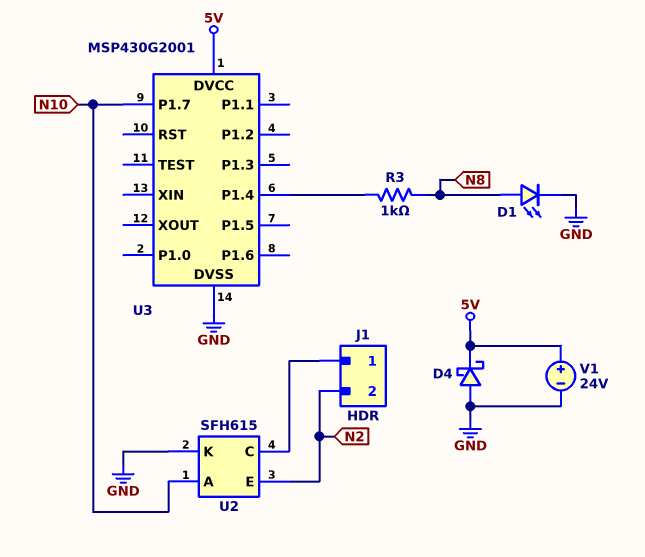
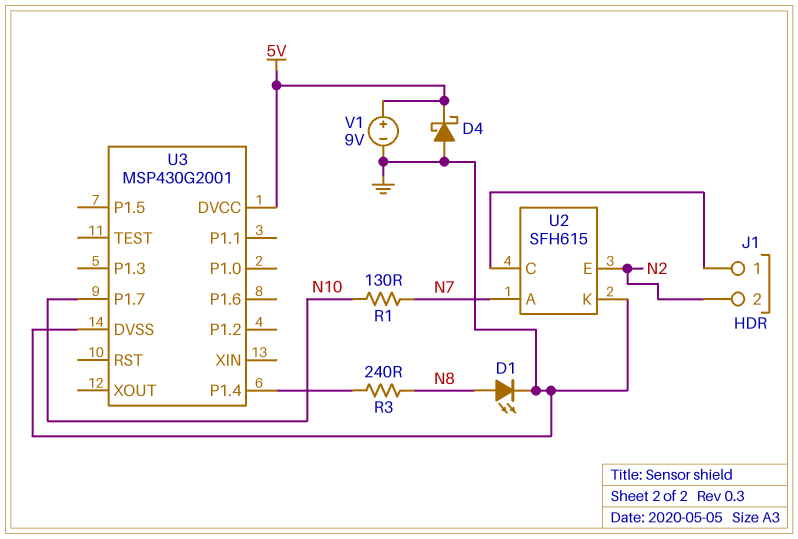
R1: none -> 130 (N7, N10)
R3: 1k (N8, U3/P1.4) -> 240 (N8, U3/P1.4)
U2 pin A: N10 -> N7
V1: 24V (plus 5V, minus GND) -> 9V (plus 5V, minus GND)

